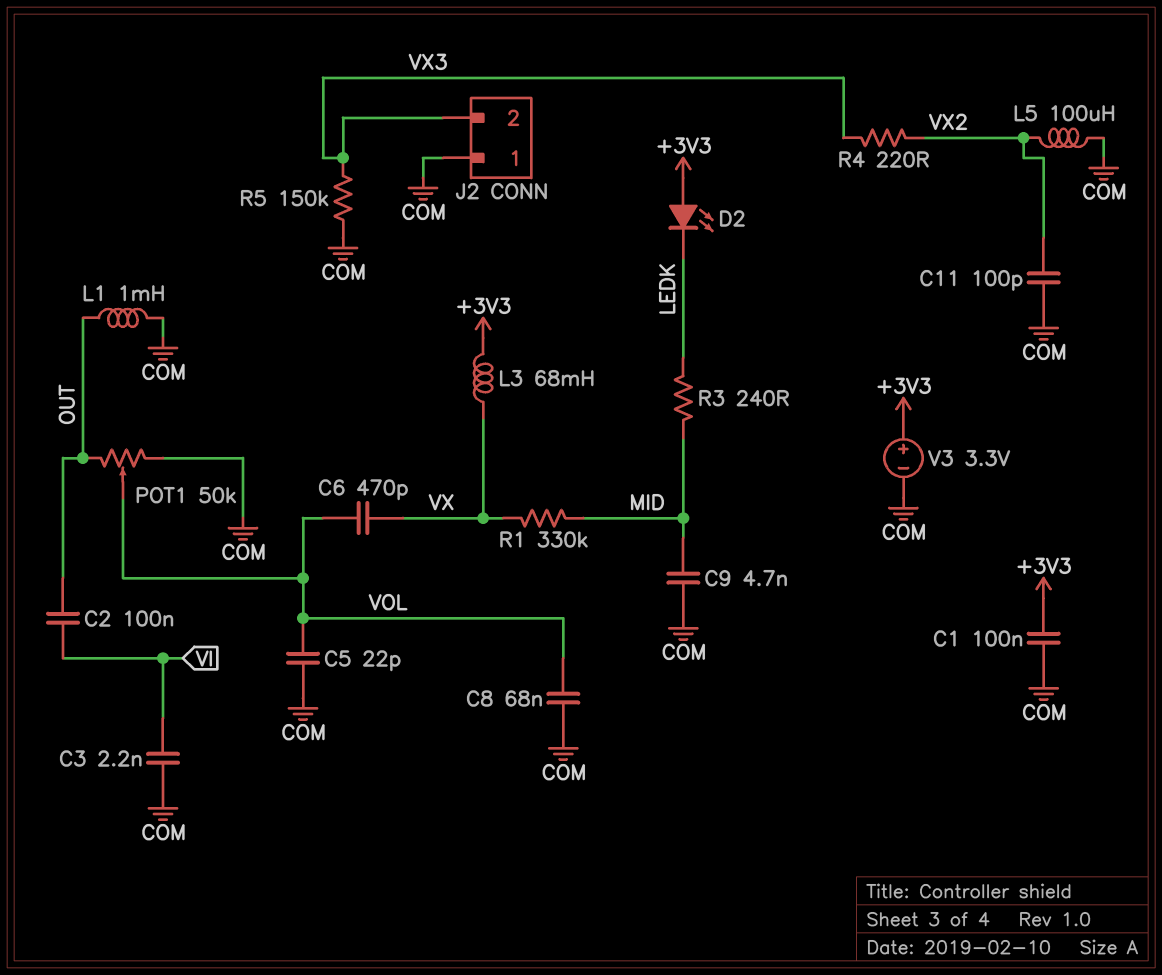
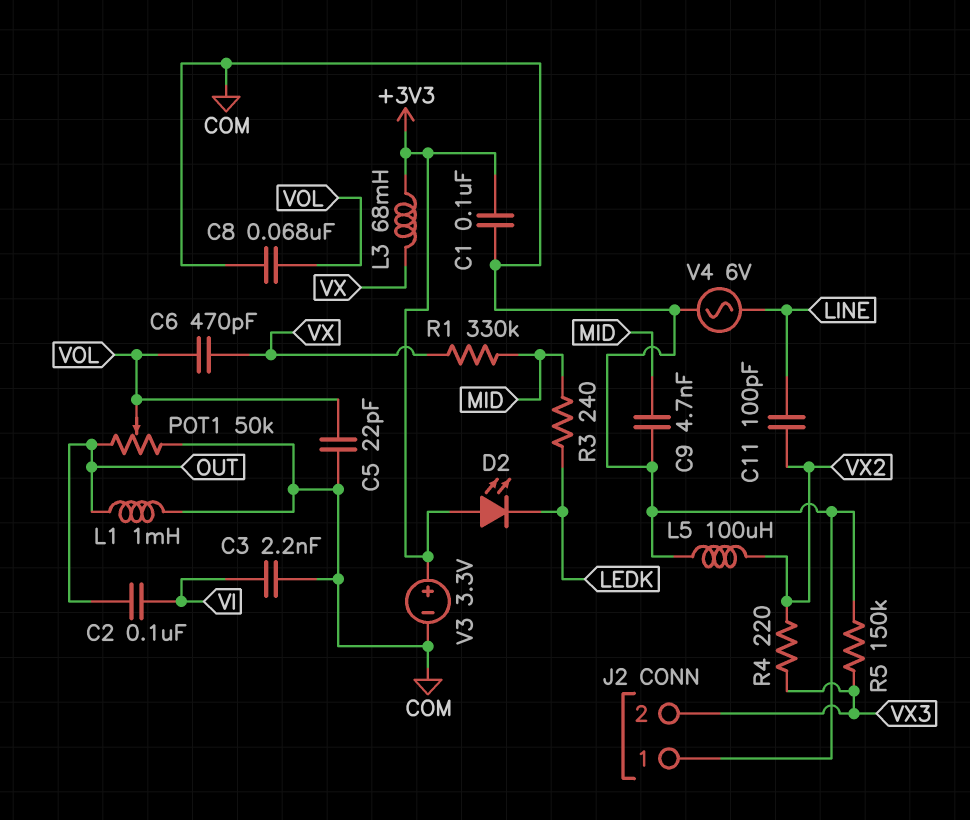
C11: 100pF (COM, VX2) -> 100pF (LINE, VX2)
V4: none -> AC 6V (COM, LINE)

